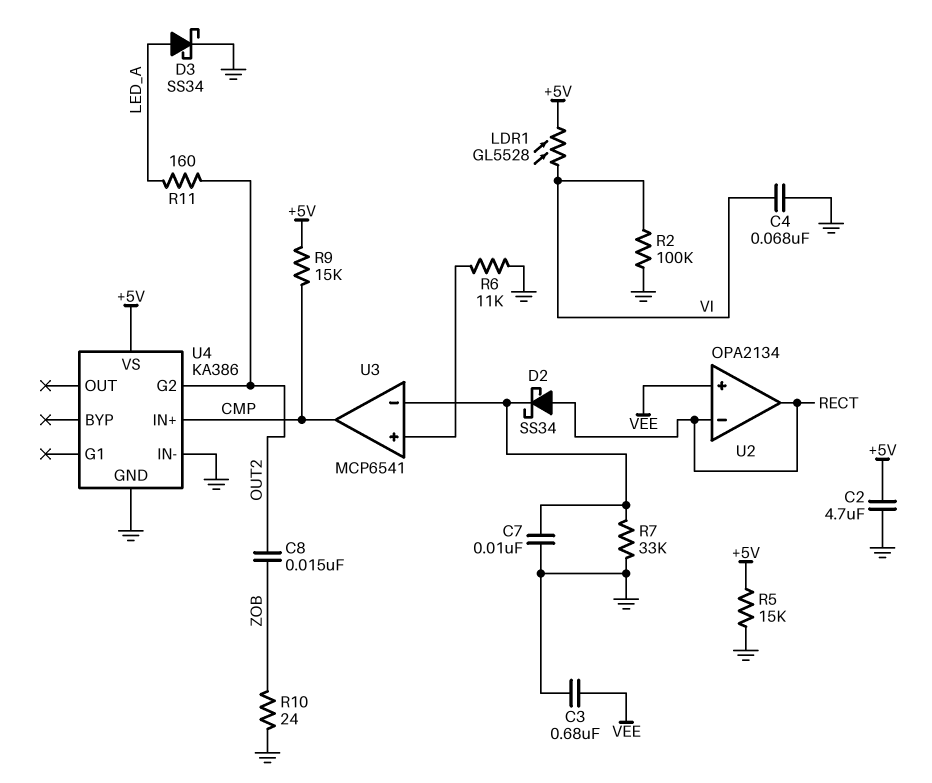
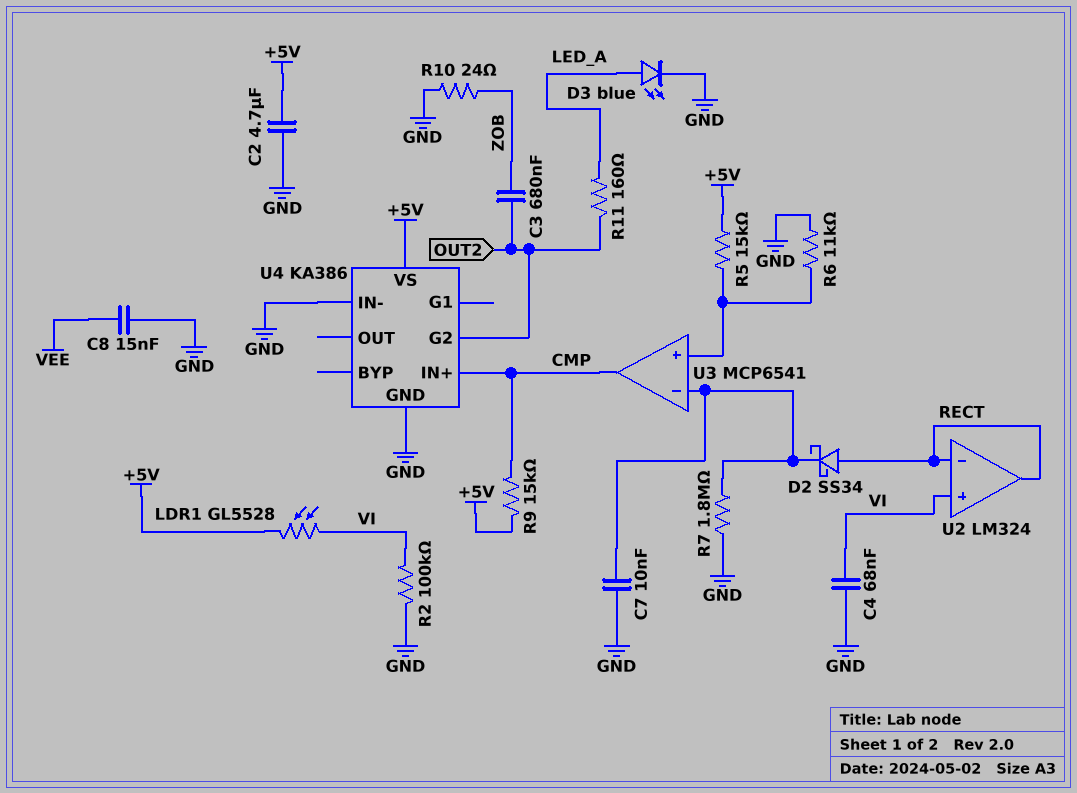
C3: 680nF (GND, VEE) -> 680nF (OUT2, ZOB)
C8: 15nF (OUT2, ZOB) -> 15nF (GND, VEE)
D3: schottky SS34 (A LED_A, K GND) -> LED blue (A LED_A, K GND)
R5: 15k (+5V, GND) -> 15k (+5V, U3/in+)
R7: 33k (GND, U3/in-) -> 1.8M (GND, U3/in-)
U2: OPA2134 -> LM324
U2 pin in+: VEE -> VI

